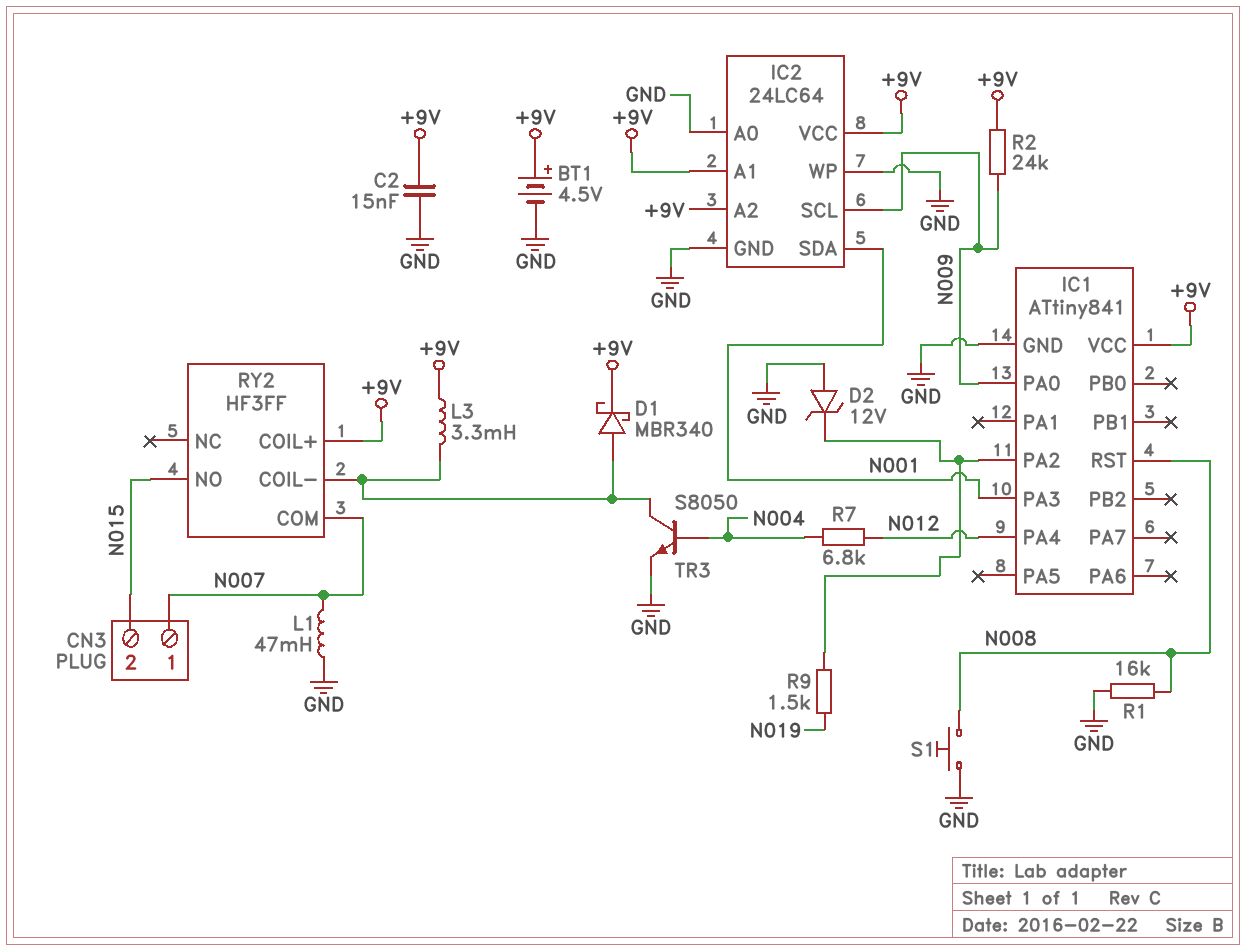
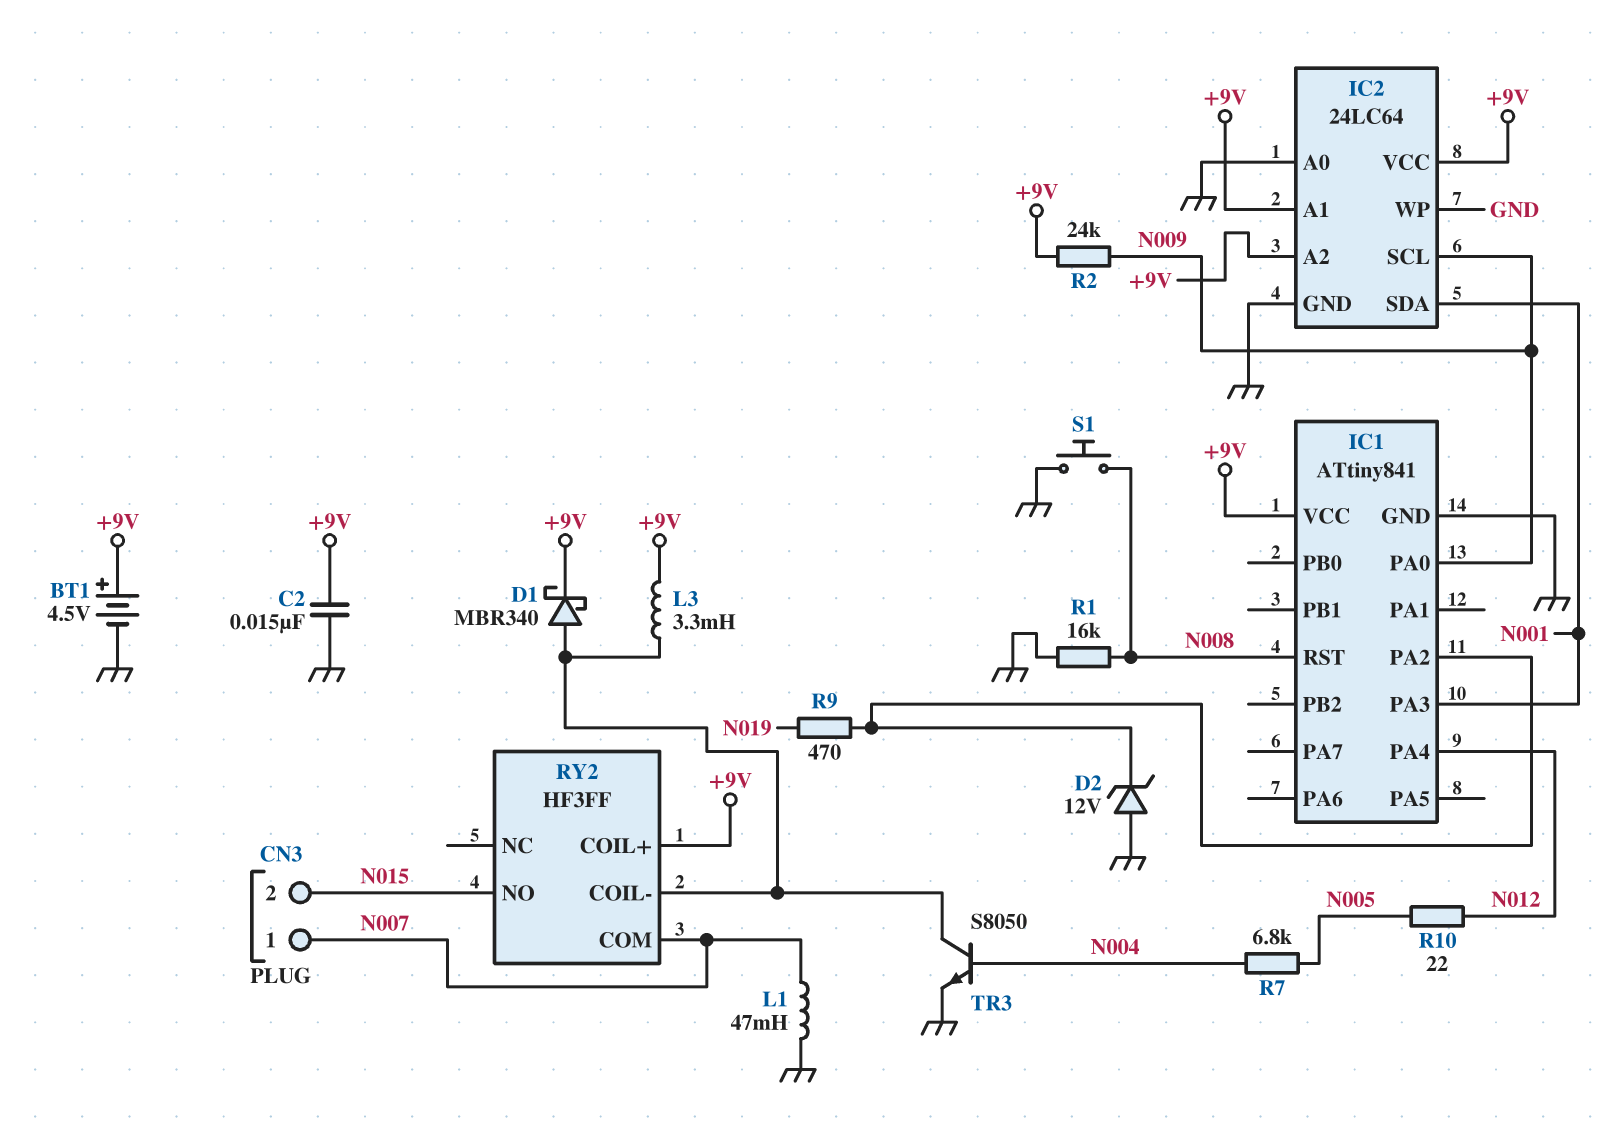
R7: 6.8k (N004, N012) -> 6.8k (N004, N005)
R9: 1.5k (IC1/PA2, N019) -> 470 (IC1/PA2, N019)
R10: none -> 22 (N005, N012)

